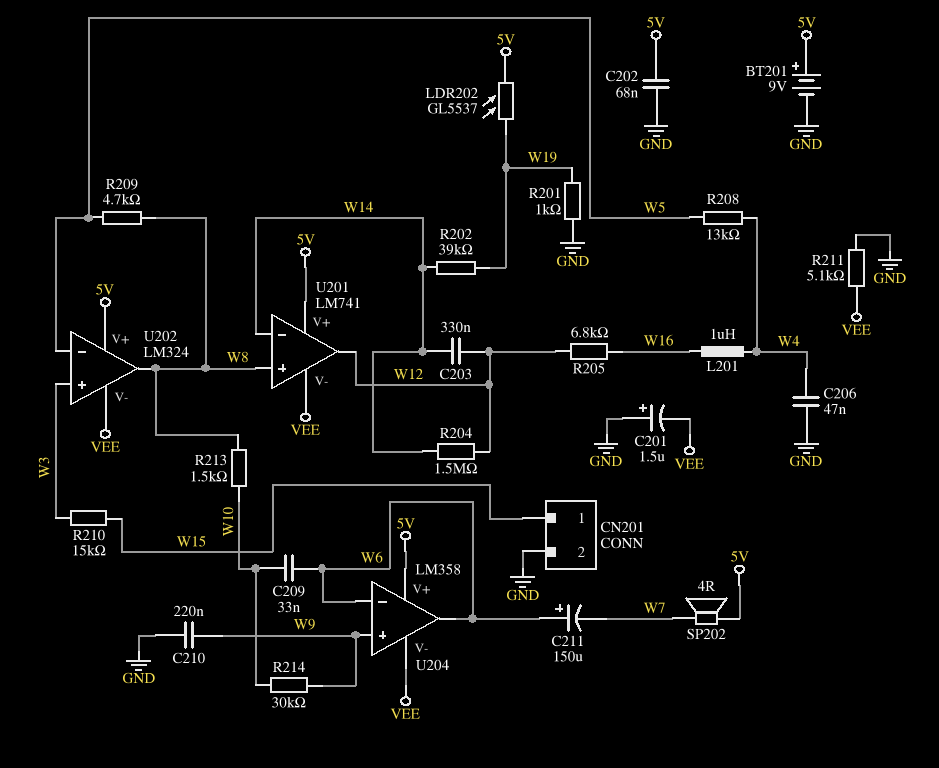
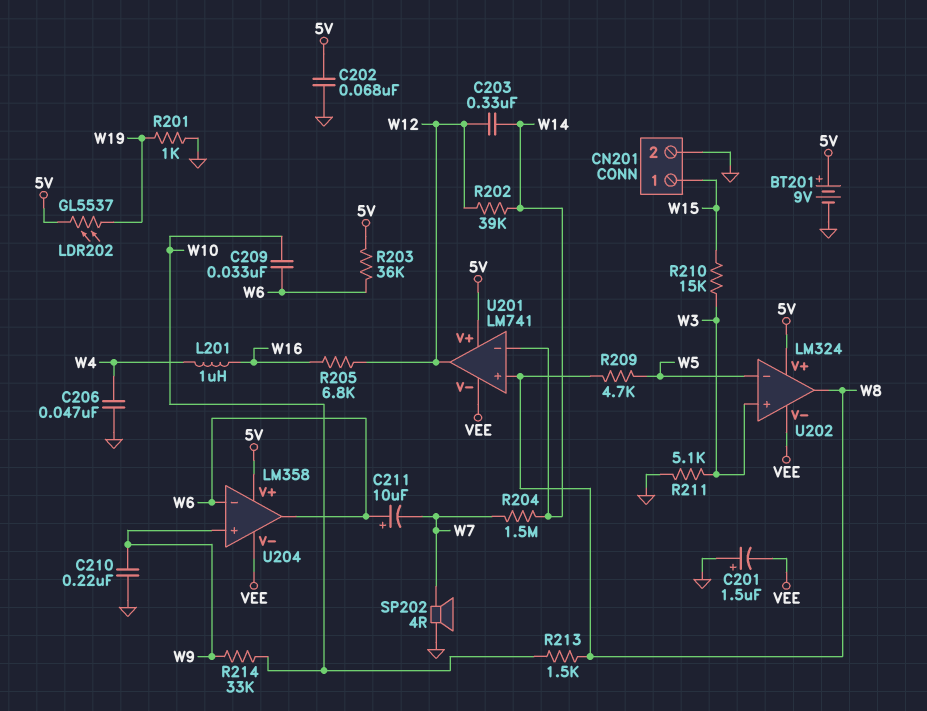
C211: 150uF (plus W6, minus W7) -> 10uF (plus W6, minus W7)
R202: 39k (W14, W19) -> 39k (W12, W14)
R203: none -> 36k (5V, W6)
R204: 1.5M (W12, W14) -> 1.5M (W7, W14)
R208: 13k (W4, W5) -> none
R211: 5.1k (GND, VEE) -> 5.1k (GND, W3)
R214: 30k (W9, W10) -> 33k (W9, W10)
SP202: speaker 4R (5V, W7) -> speaker 4R (GND, W7)

